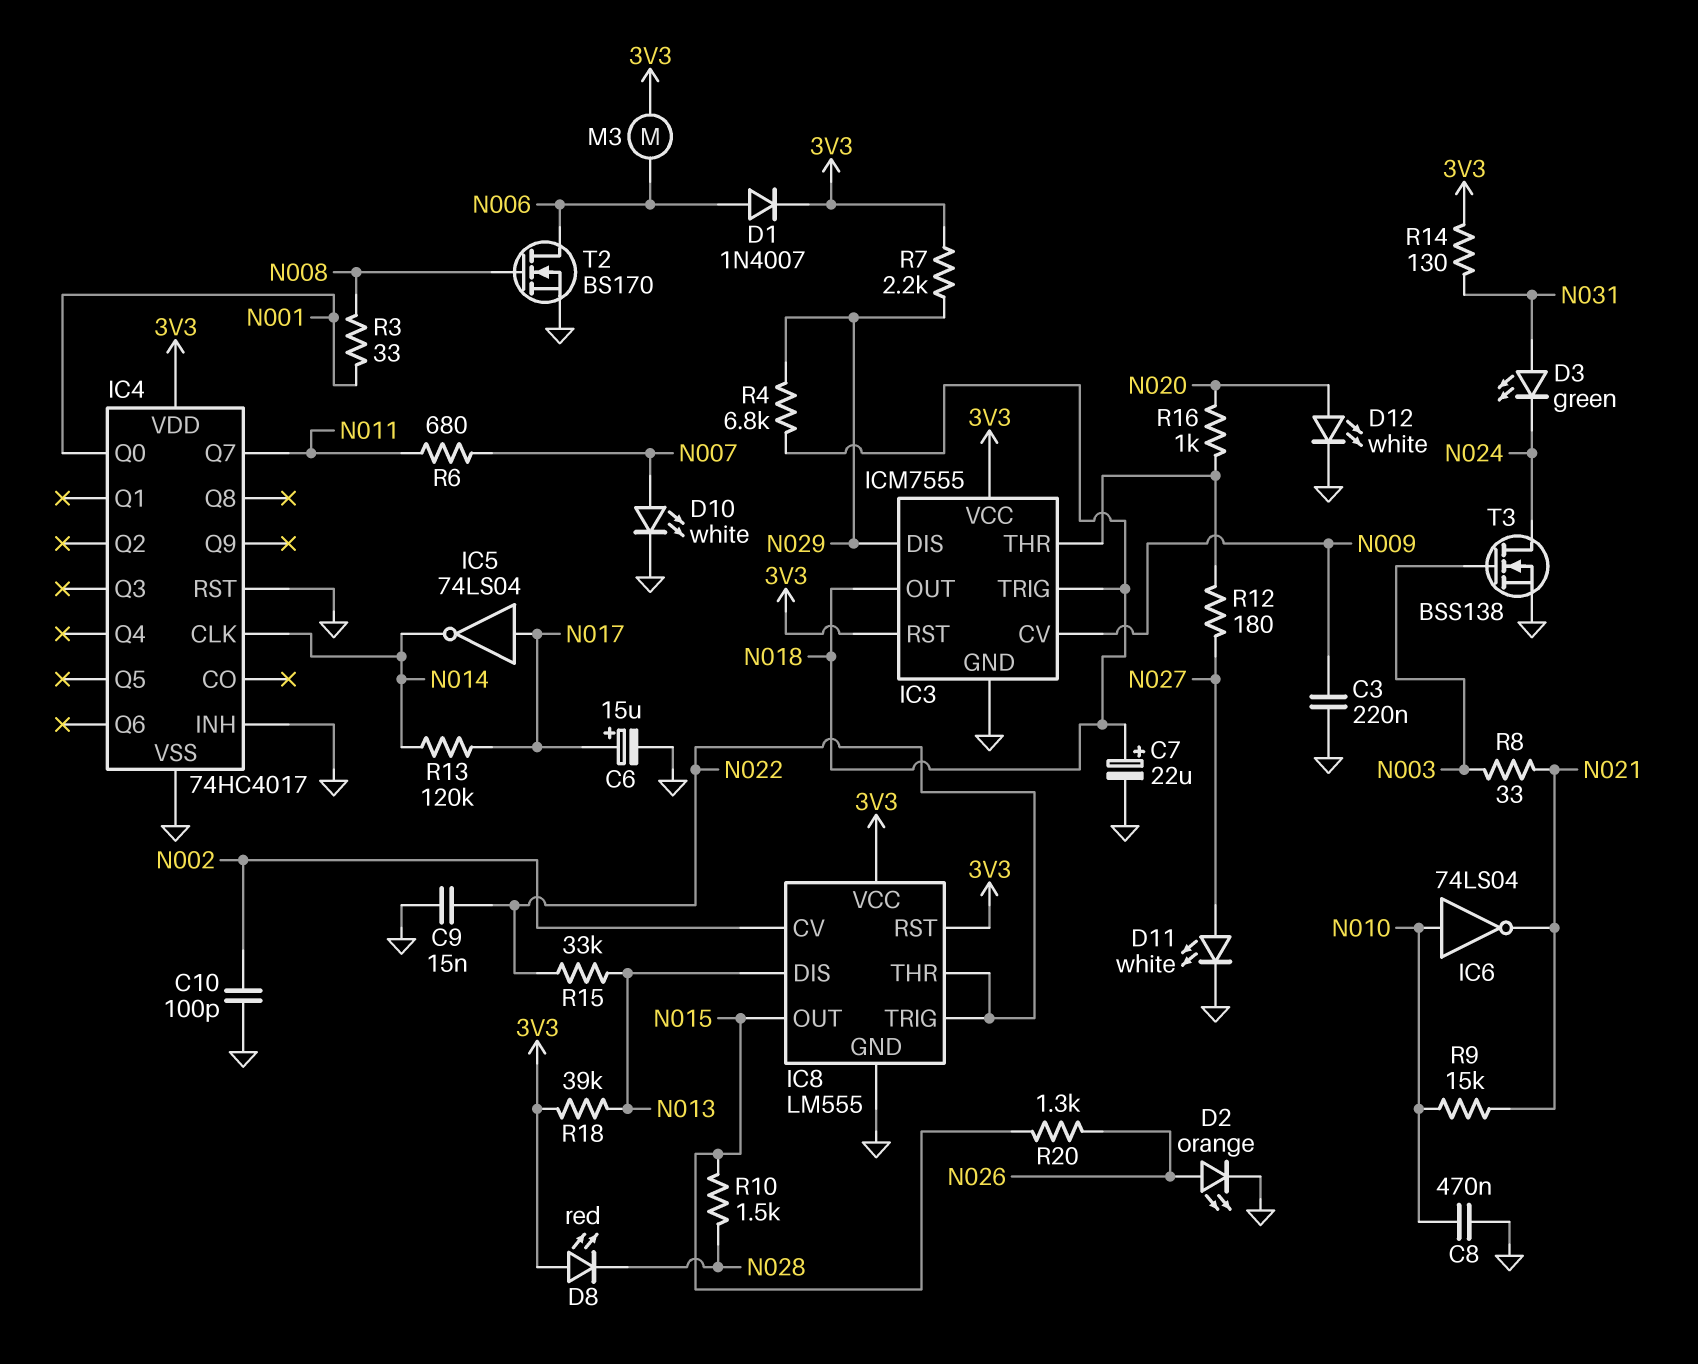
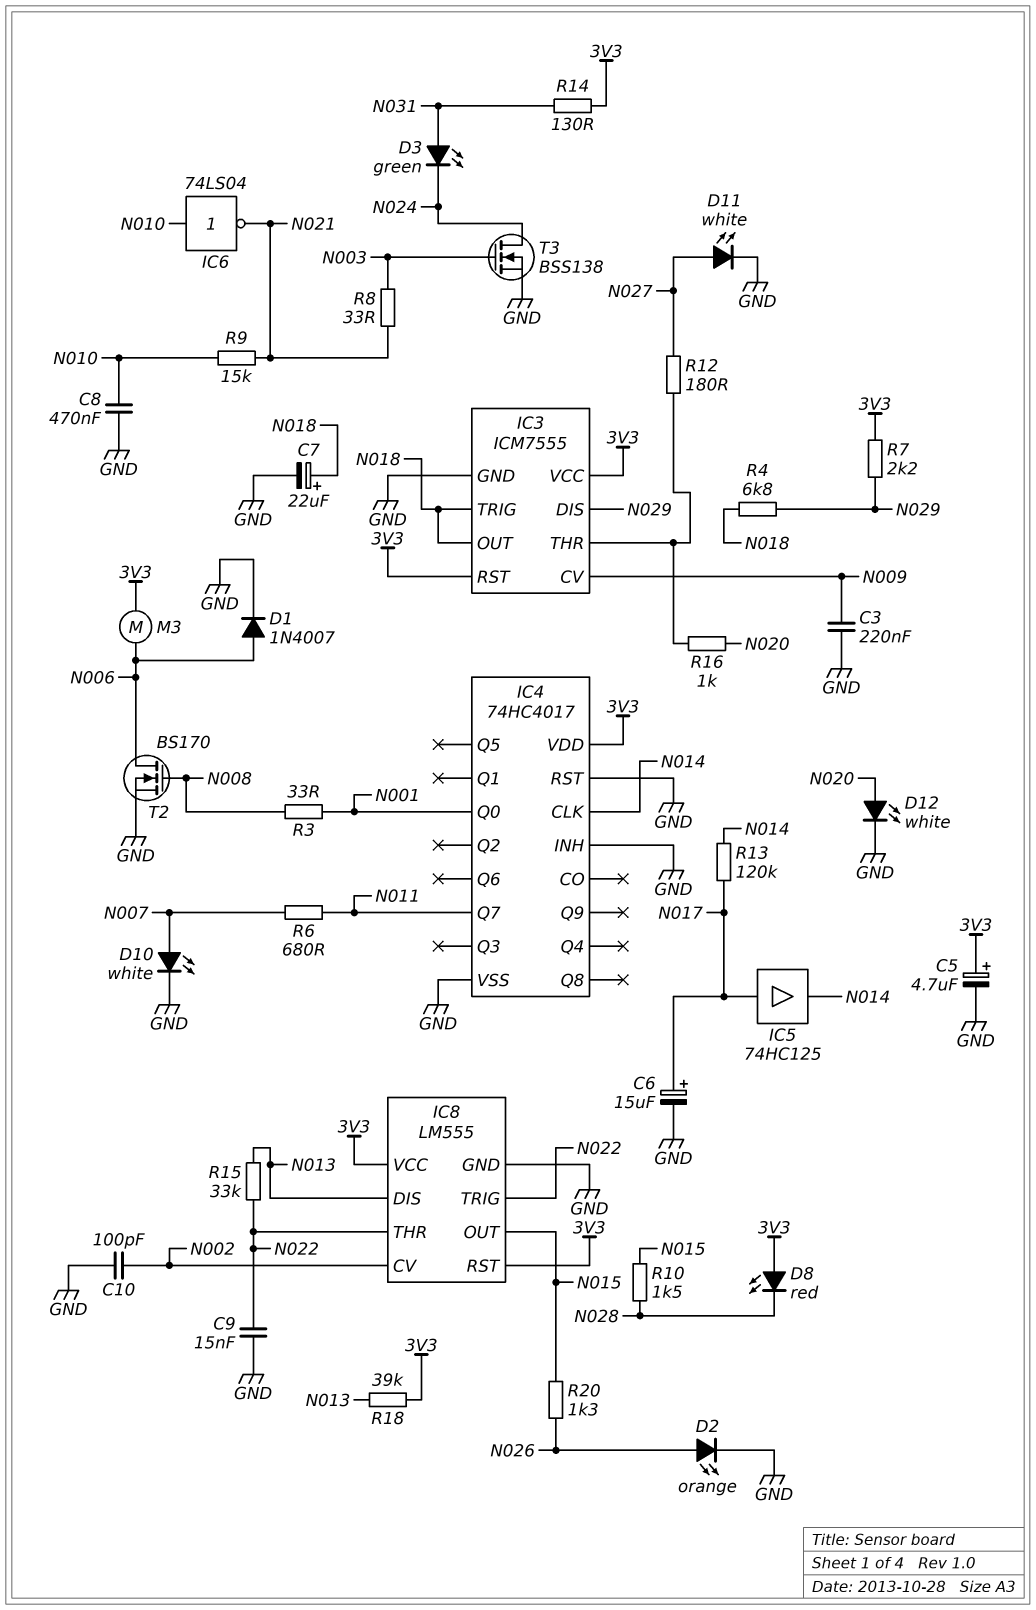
C5: none -> 4.7uF (plus 3V3, minus GND)
D1: diode 1N4007 (A N006, K 3V3) -> diode 1N4007 (A N006, K GND)
IC5: NOT 74LS04 (in N017, out N014) -> buffer 74HC125 (in N017, out N014)

